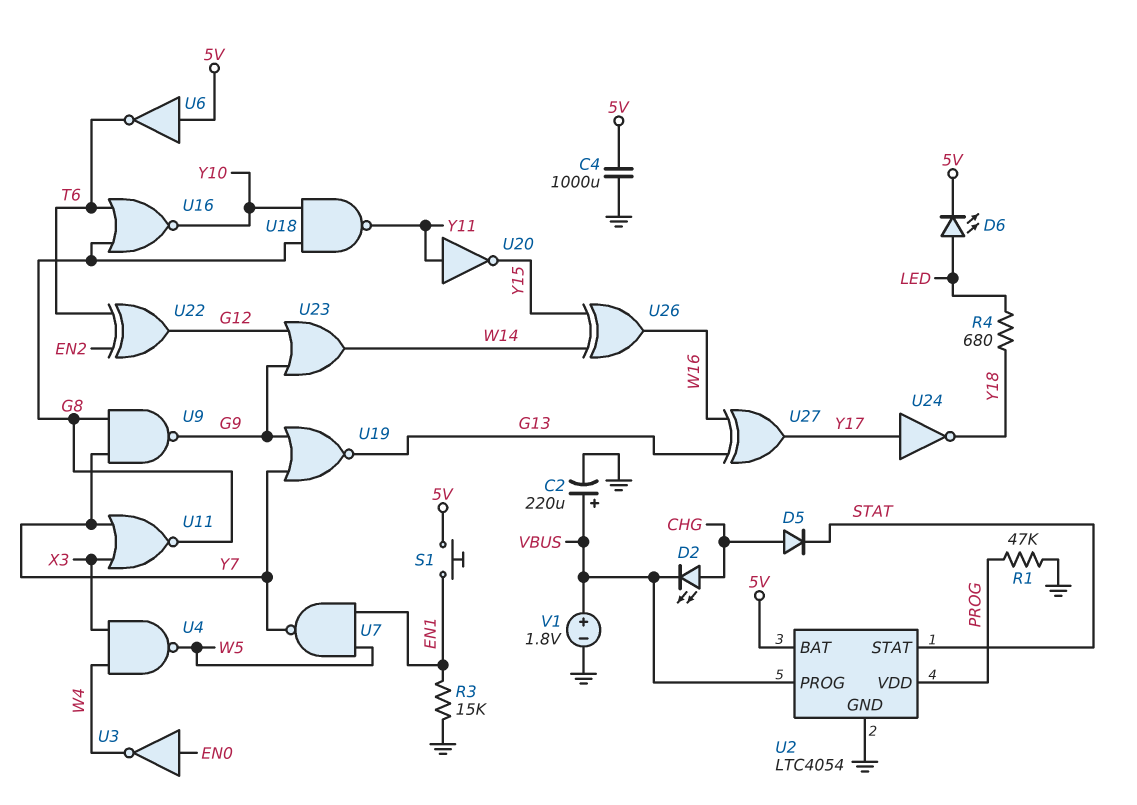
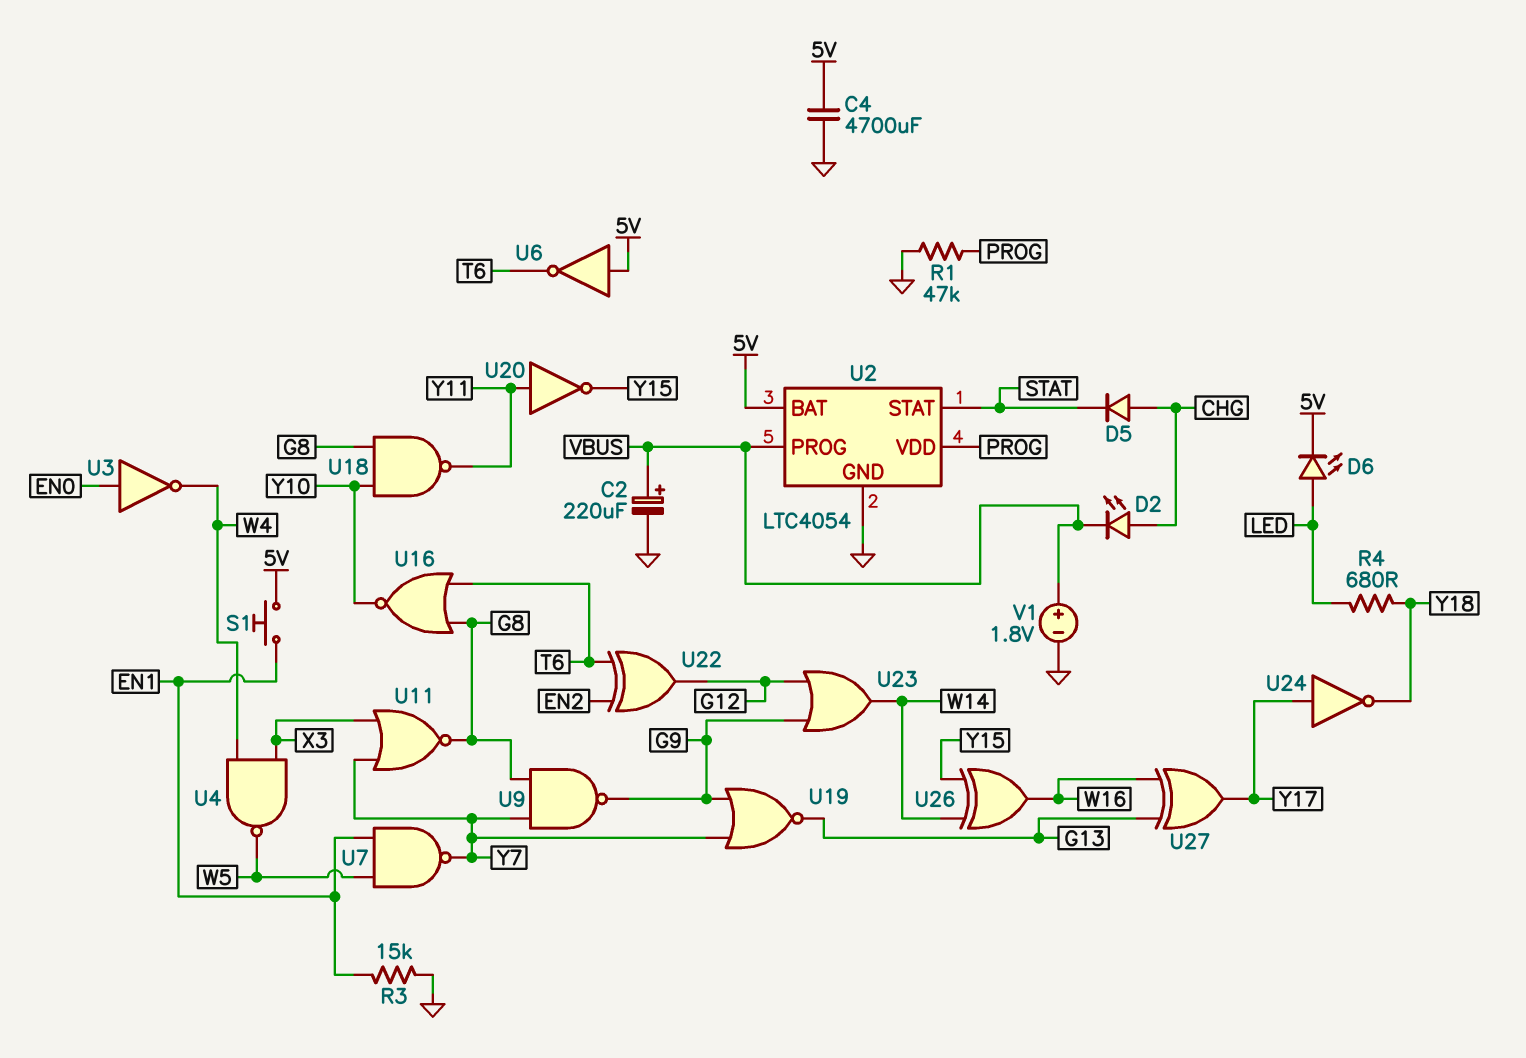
C4: 1000uF (5V, GND) -> 4700uF (5V, GND)

